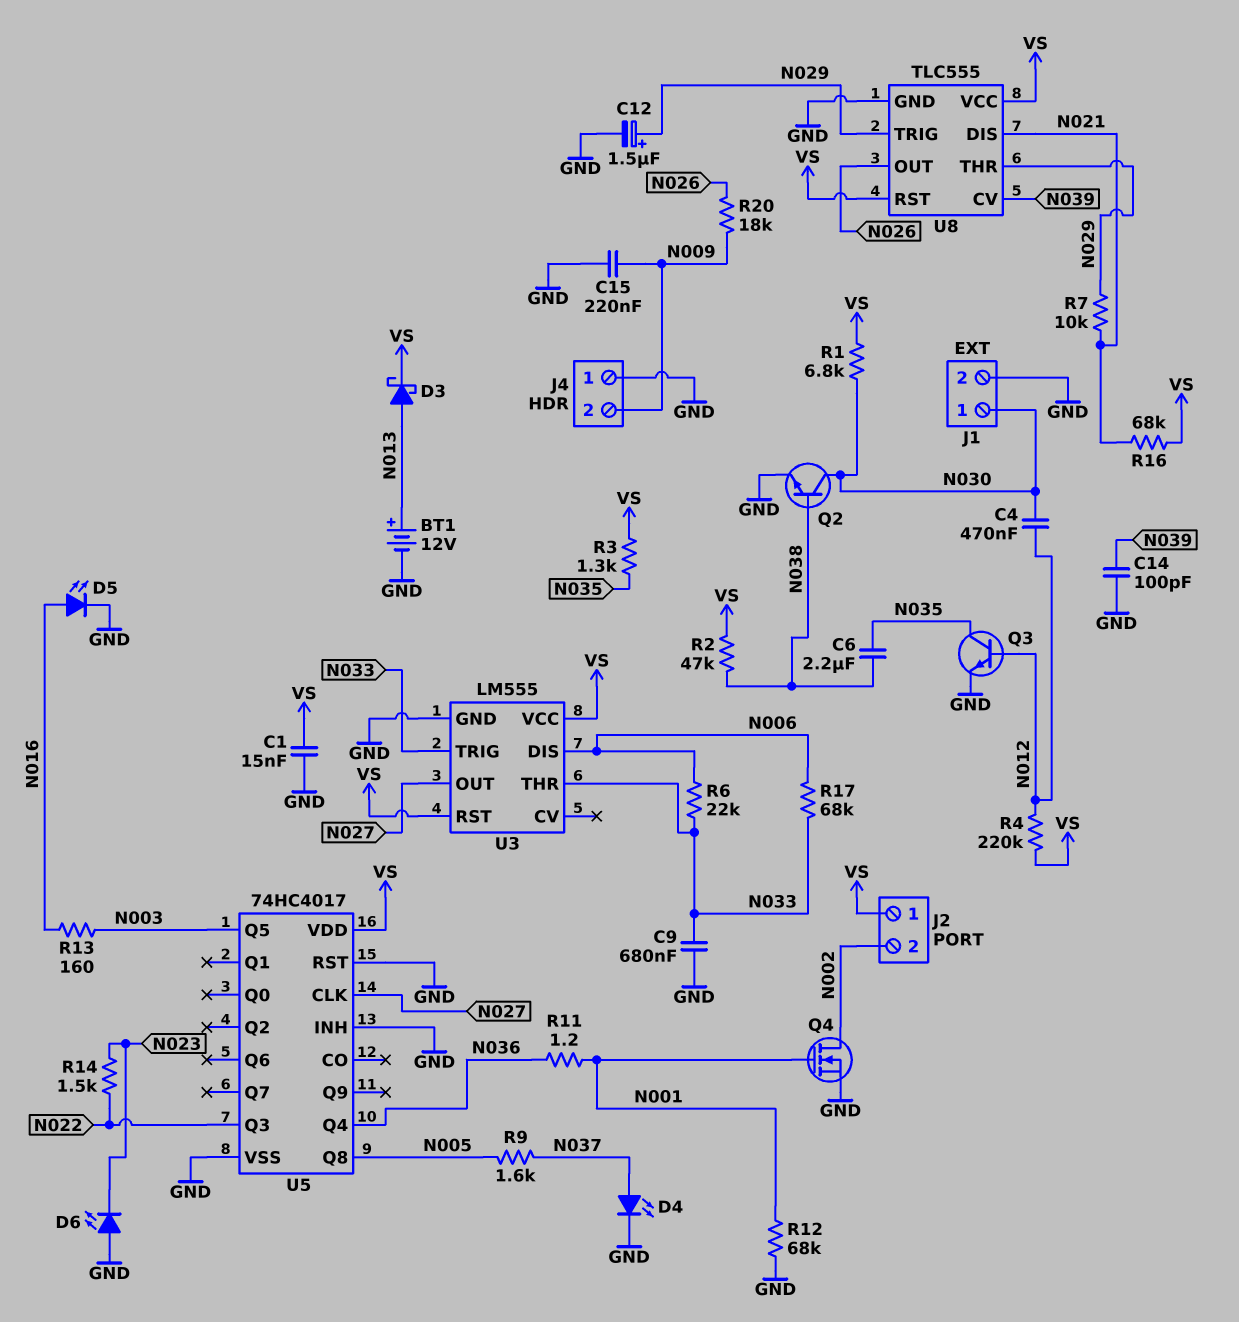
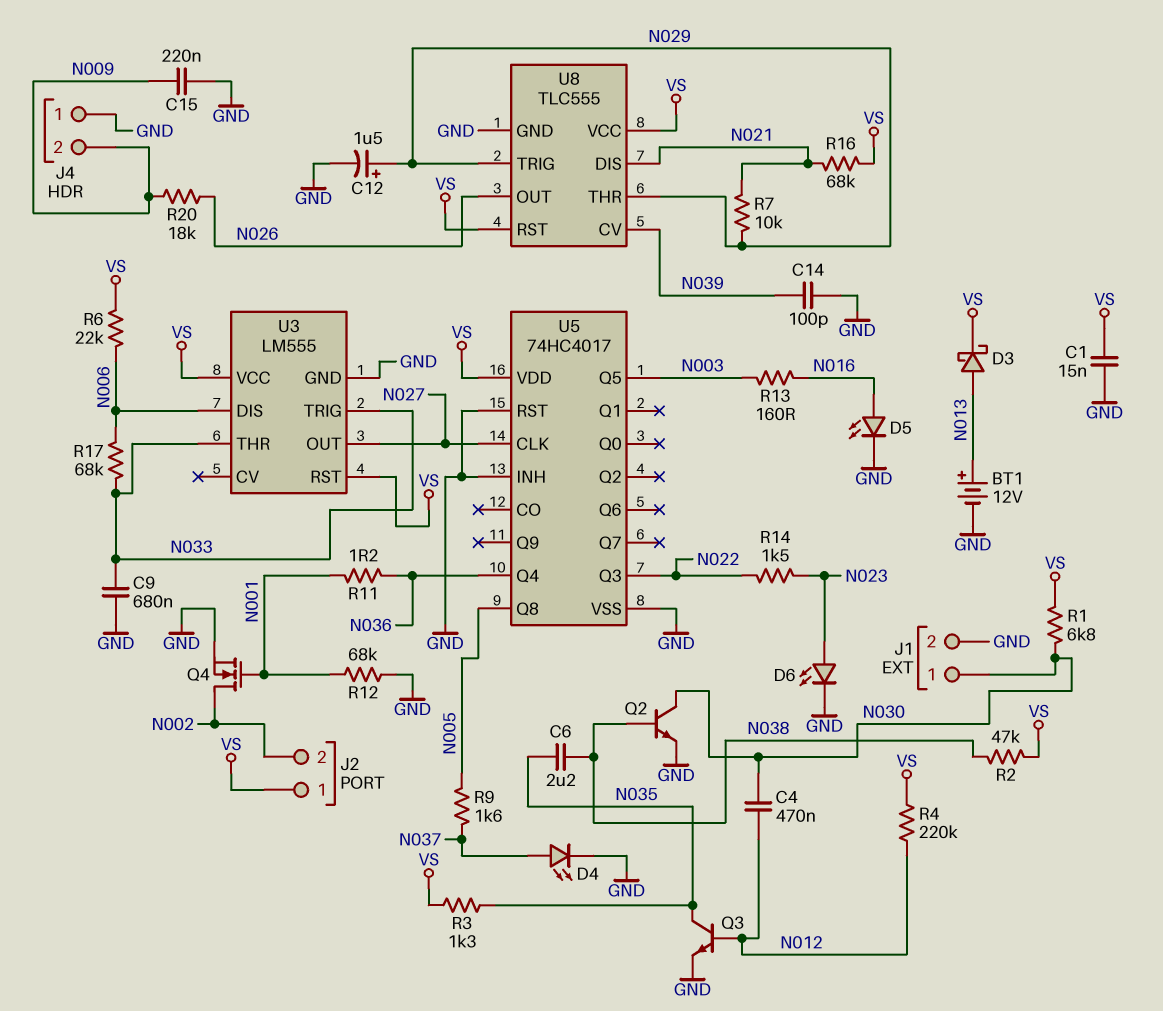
D6: LED (A GND, K N023) -> LED (A N023, K GND)
R6: 22k (N006, N033) -> 22k (N006, VS)

